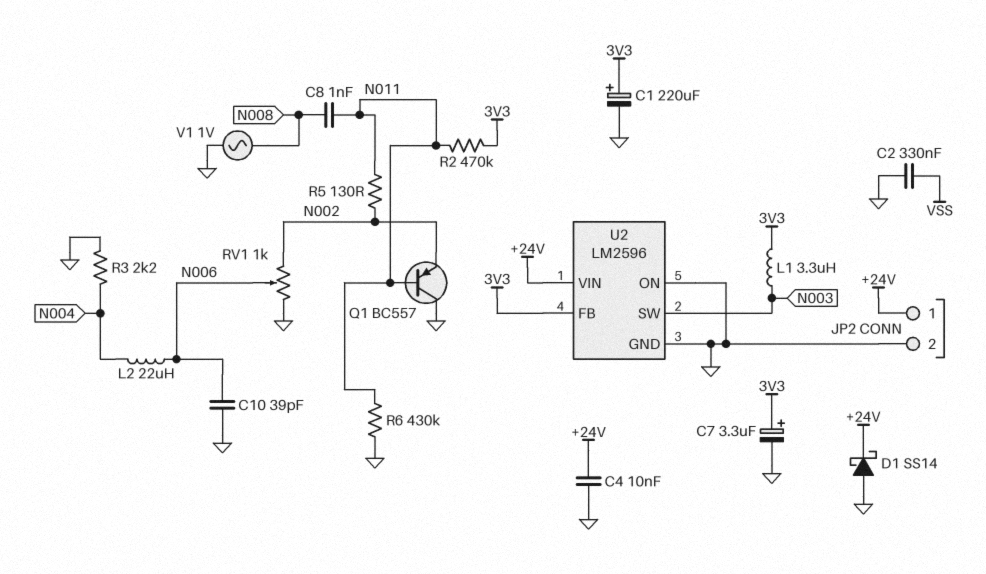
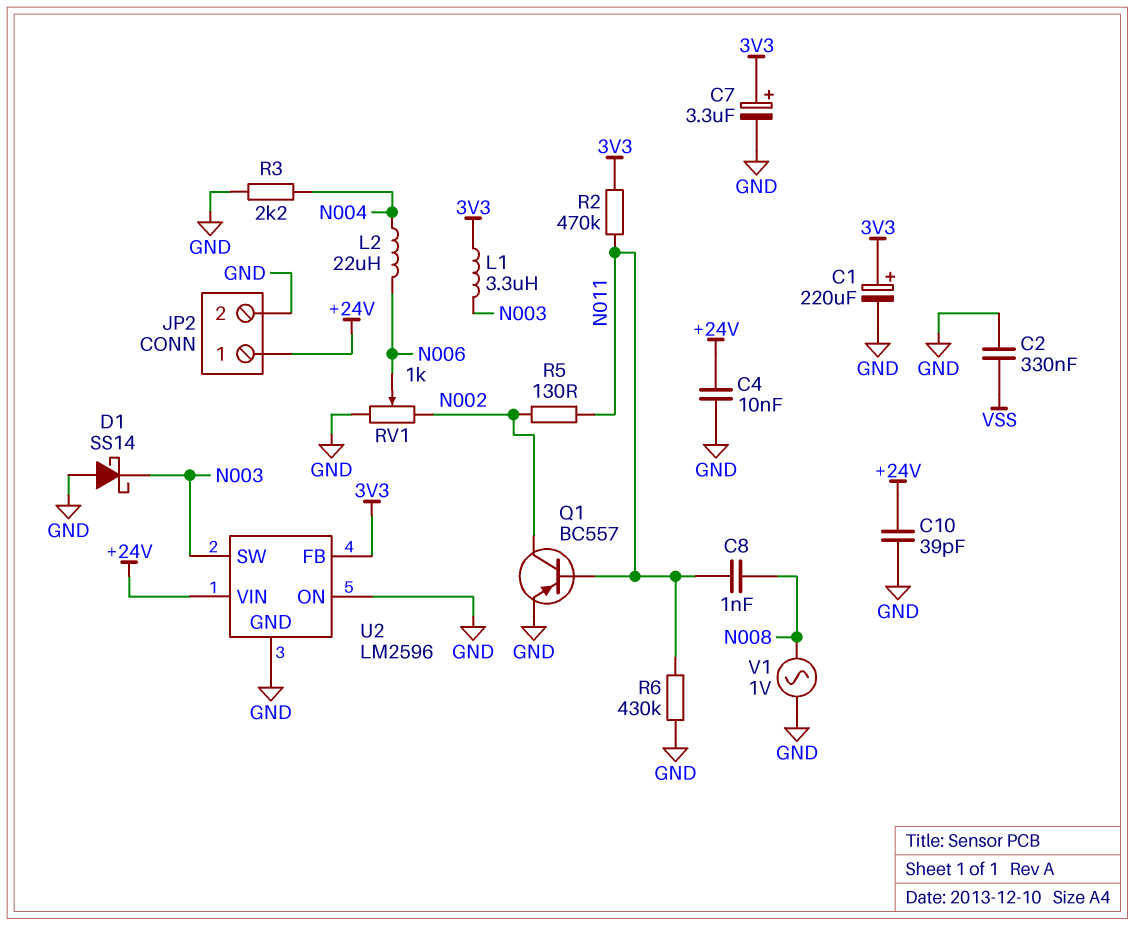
C10: 39pF (GND, N006) -> 39pF (+24V, GND)
D1: schottky SS14 (A GND, K +24V) -> schottky SS14 (A GND, K N003)
Q1: PNP BC557 (B N011, C GND, E N002) -> PNP BC557 (B N011, C N002, E GND)

